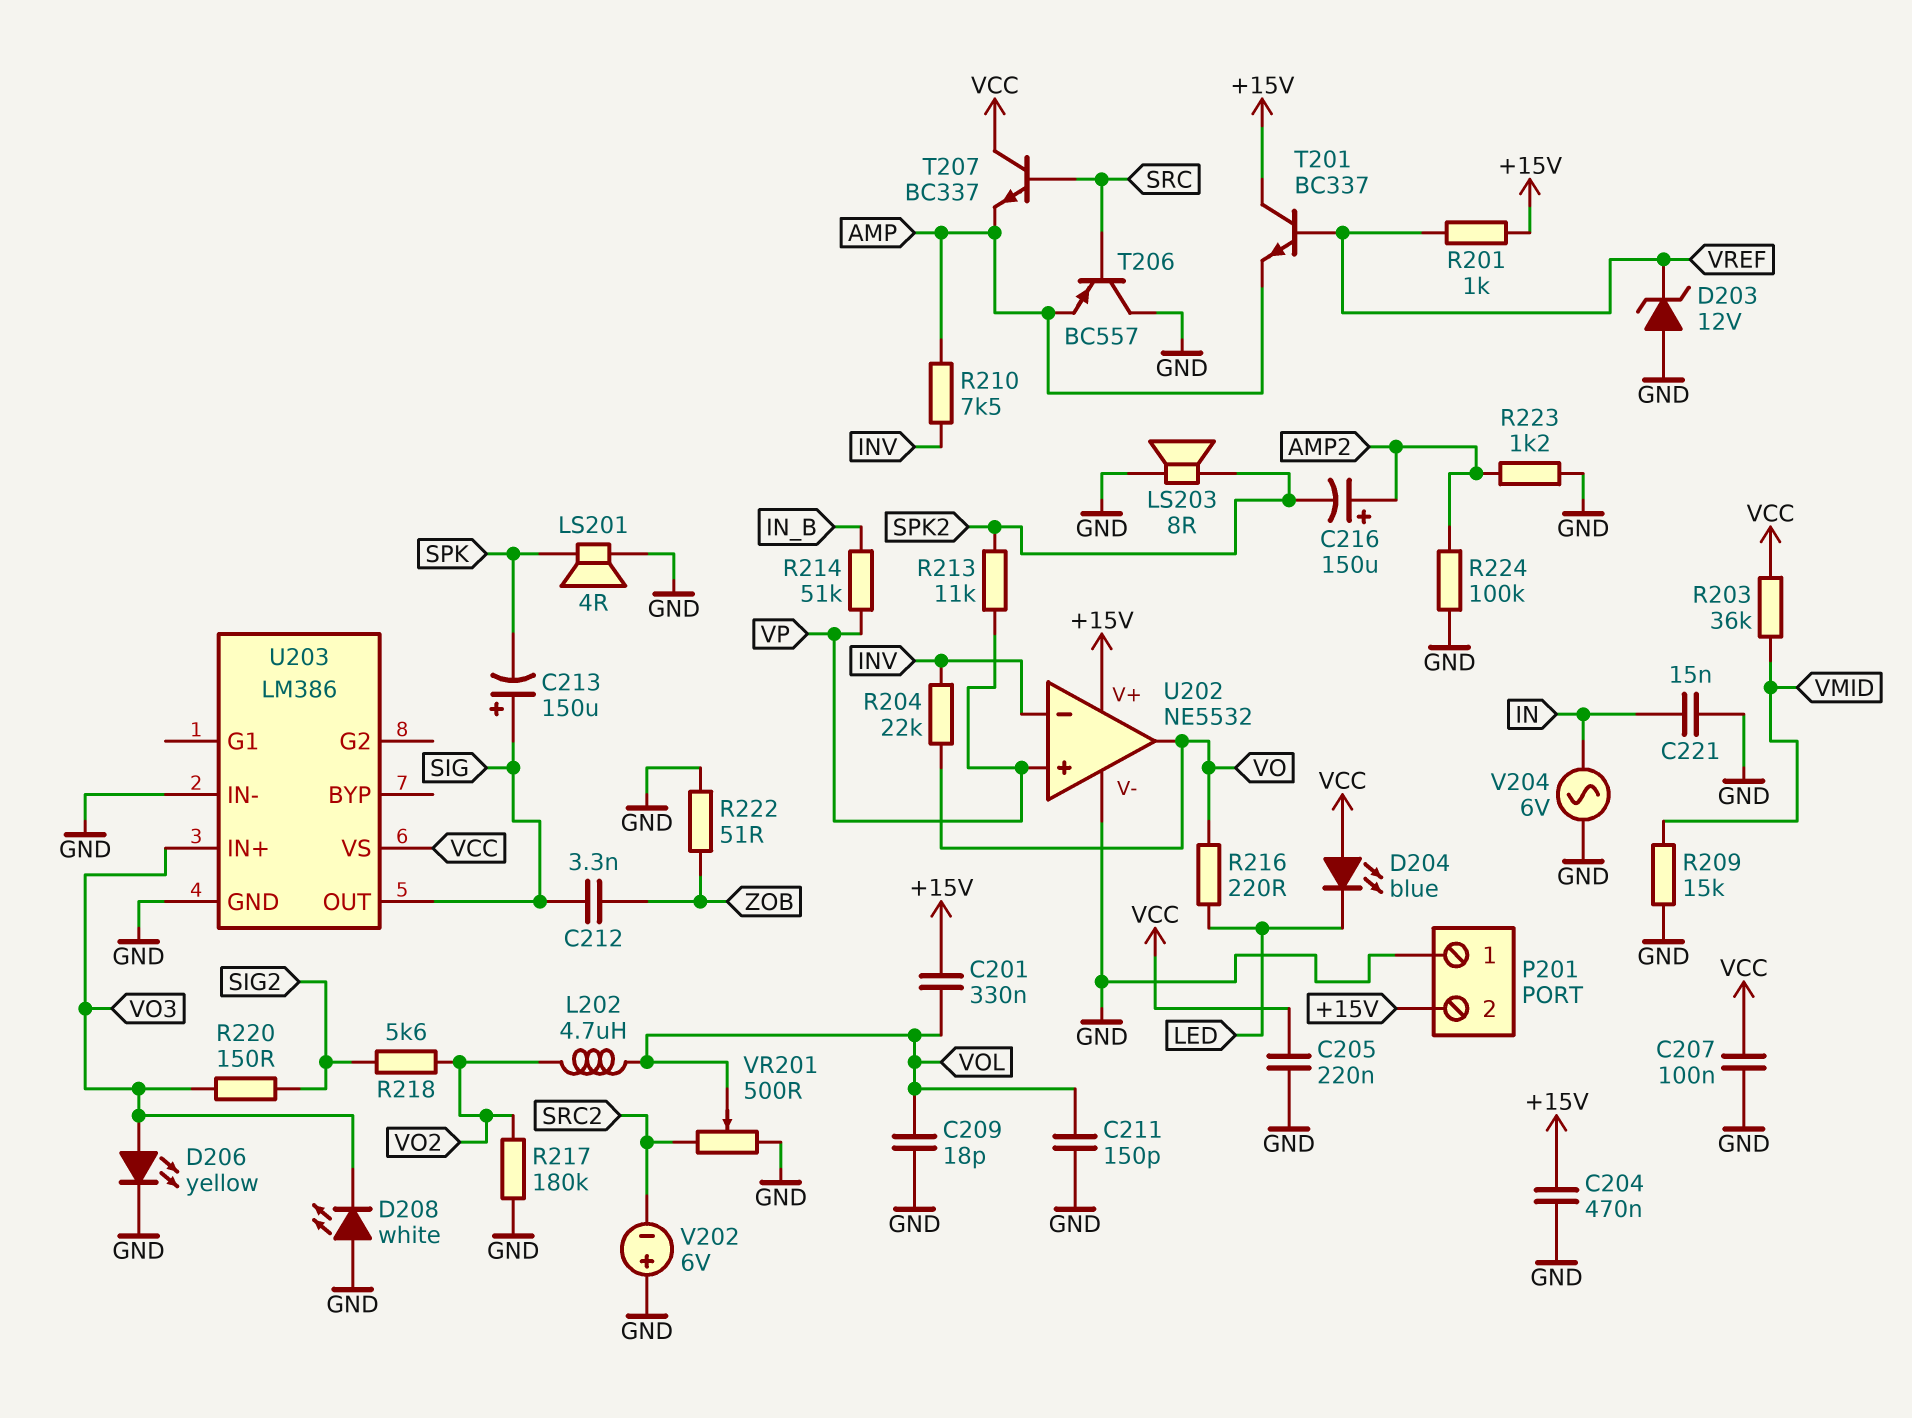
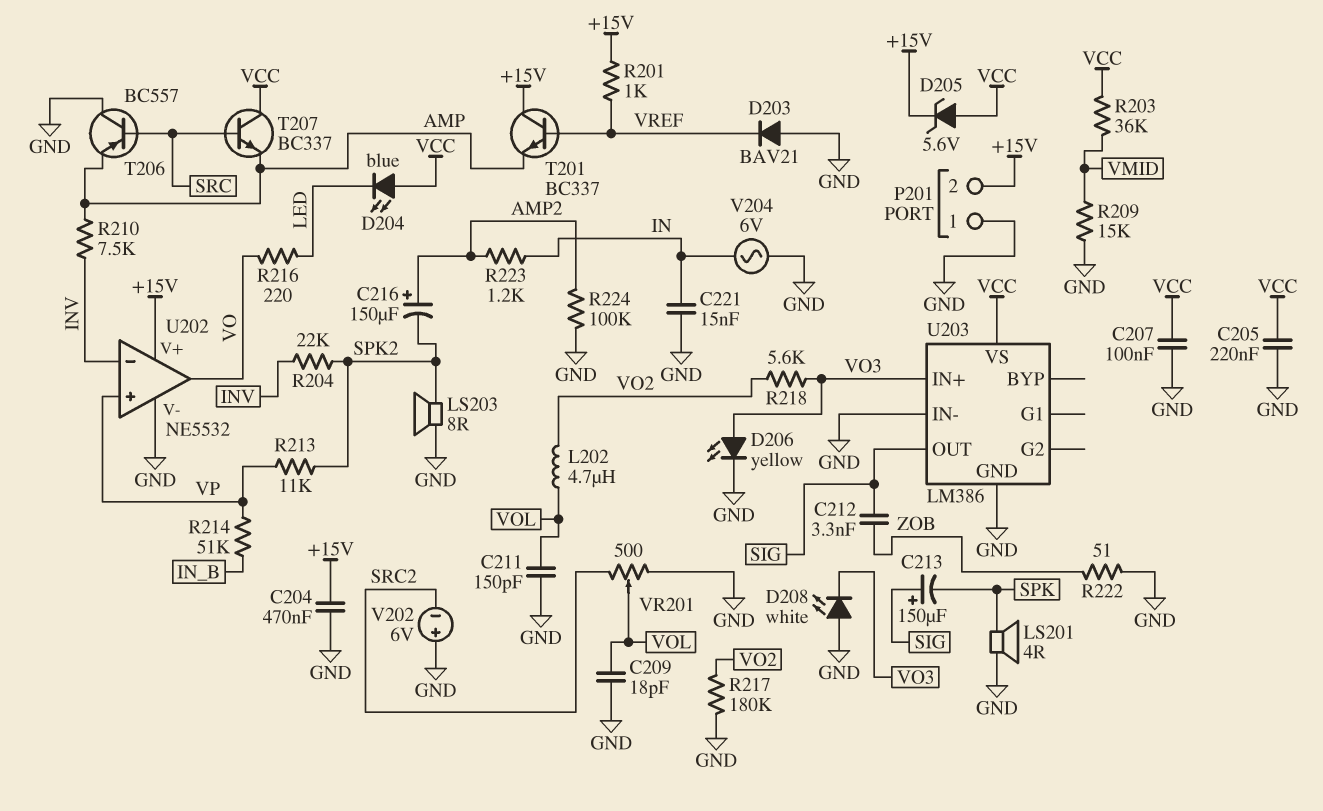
C201: 330nF (+15V, VOL) -> none
D203: zener 12V (A GND, K VREF) -> diode BAV21 (A GND, K VREF)
D205: none -> zener 5.6V (A VCC, K +15V)
R204: 22k (INV, VO) -> 22k (INV, SPK2)
R218: 5.6k (SIG2, VO2) -> 5.6k (VO2, VO3)
R220: 150 (SIG2, VO3) -> none
R223: 1.2k (AMP2, GND) -> 1.2k (AMP2, IN)

